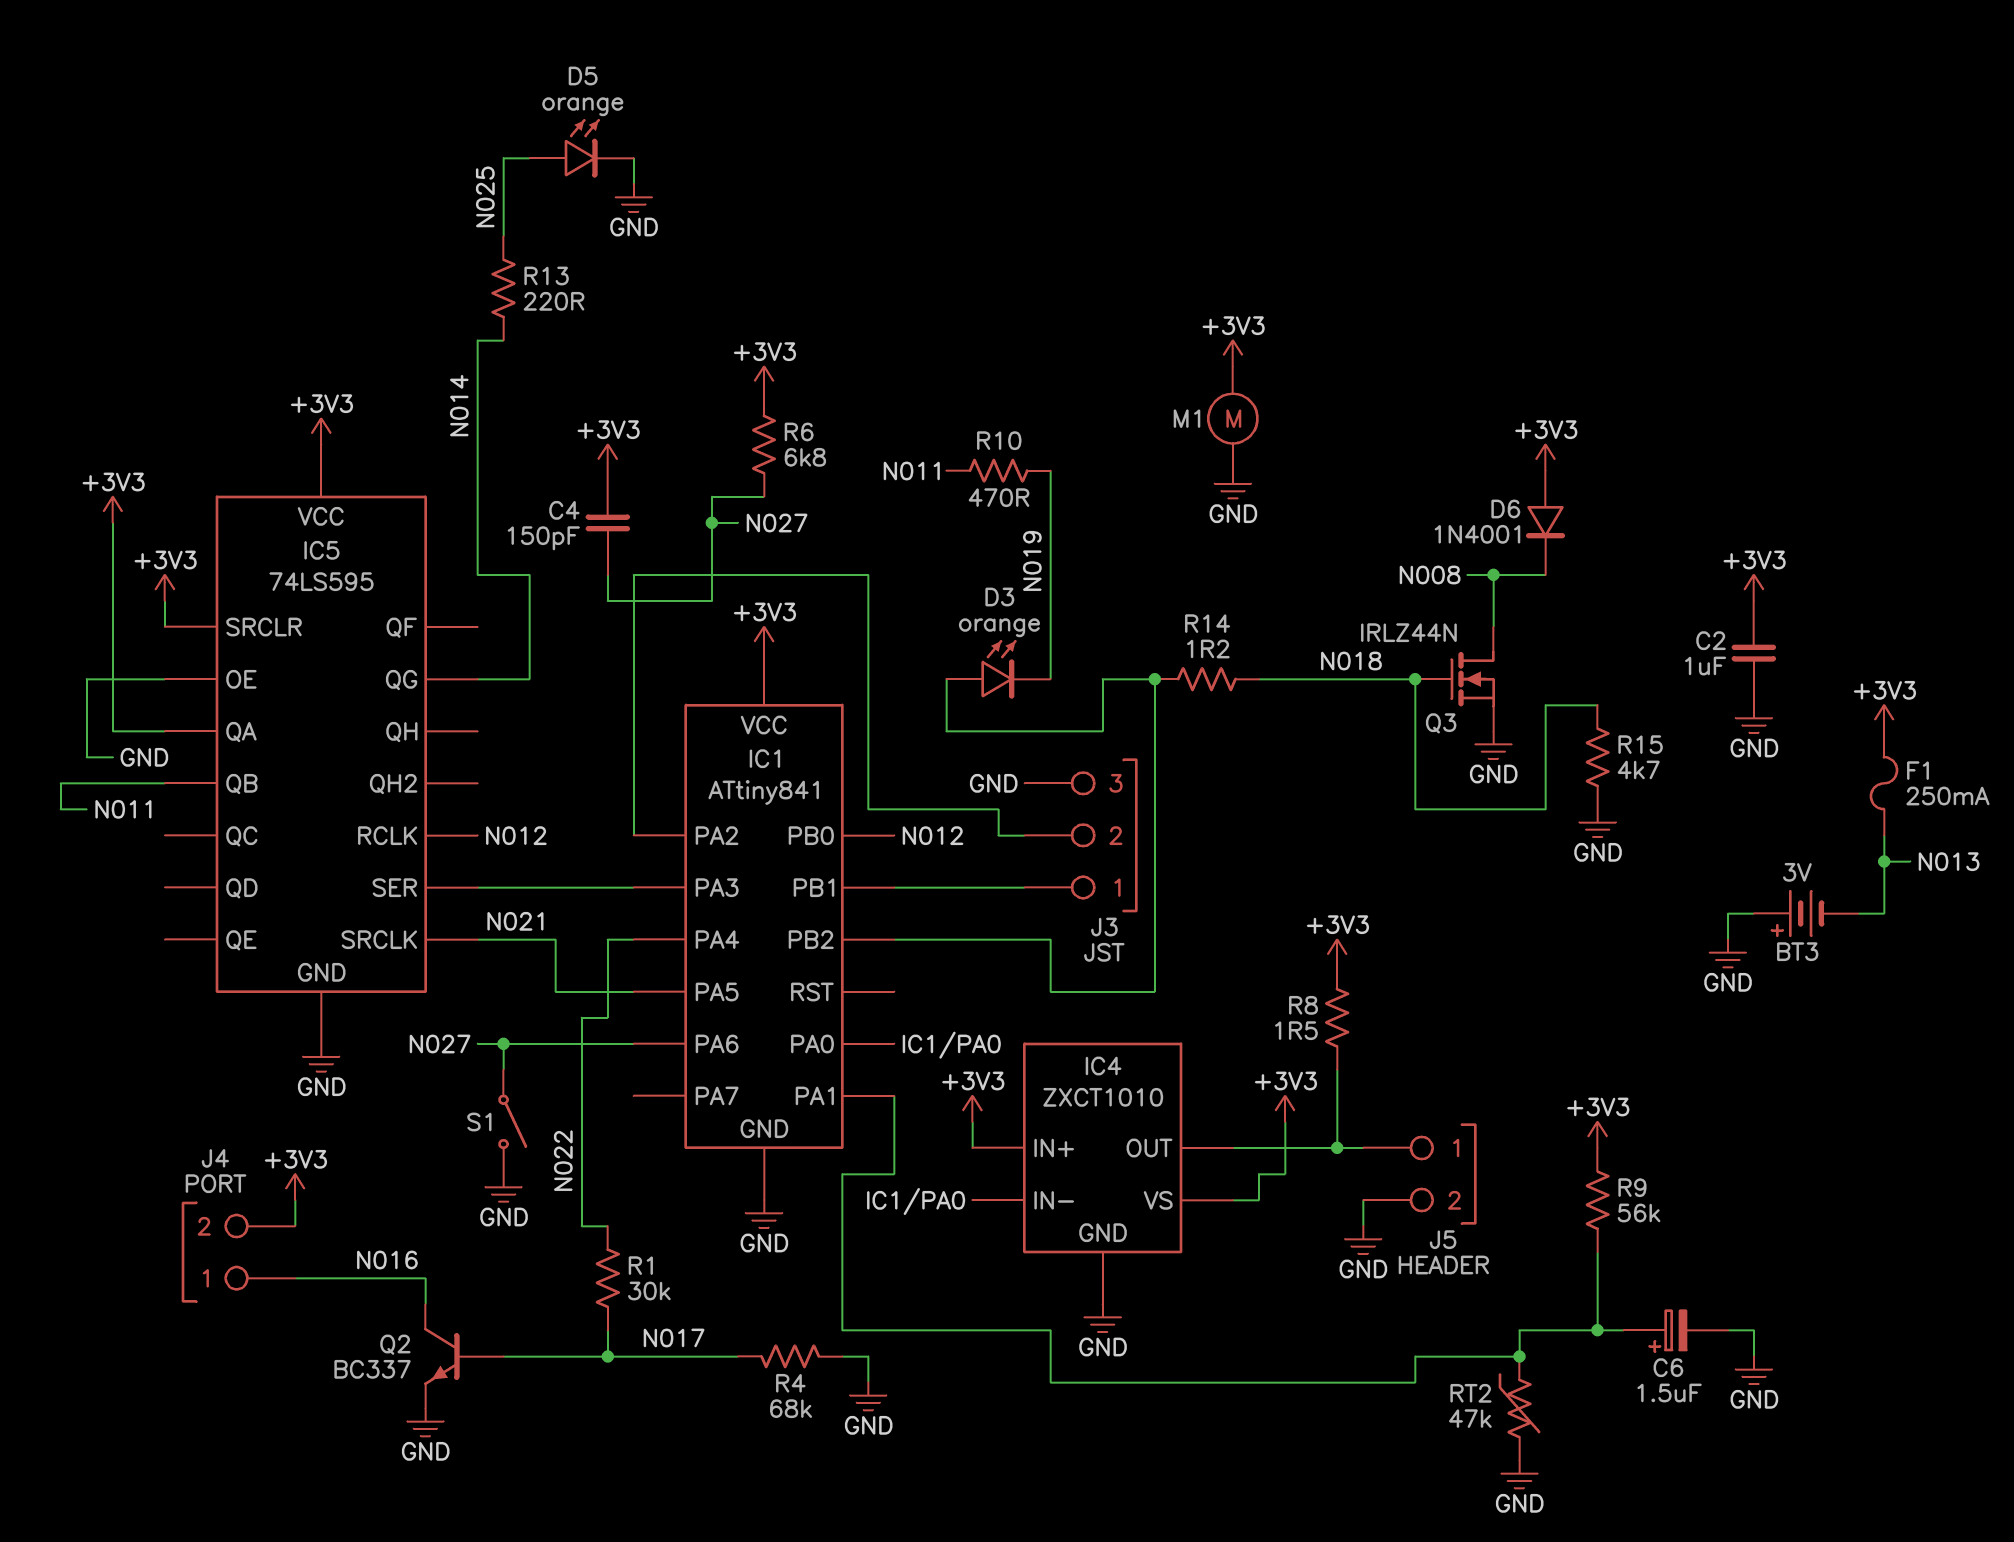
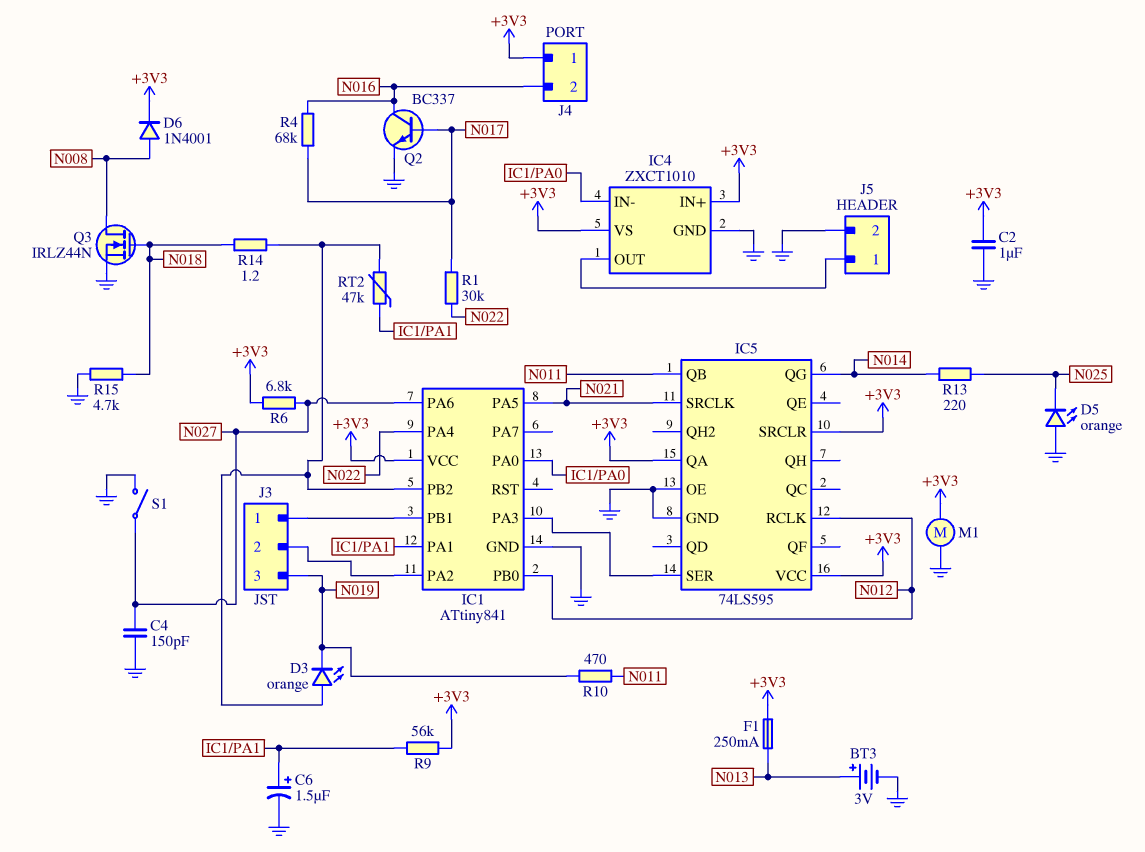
BT3: 3V (plus GND, minus N013) -> 3V (plus N013, minus GND)
C4: 150pF (+3V3, N027) -> 150pF (GND, N027)
D5: LED orange (A N025, K GND) -> LED orange (A GND, K N025)
D6: diode 1N4001 (A +3V3, K N008) -> diode 1N4001 (A N008, K +3V3)
J3 pin 3: GND -> N019
J4 pin 1: N016 -> +3V3
J4 pin 2: +3V3 -> N016
R4: 68k (GND, N017) -> 68k (N016, N017)
R8: 1.5 (+3V3, IC4/OUT) -> none
RT2: 47k (GND, IC1/PA1) -> 47k (IC1/PA1, IC1/PB2)

